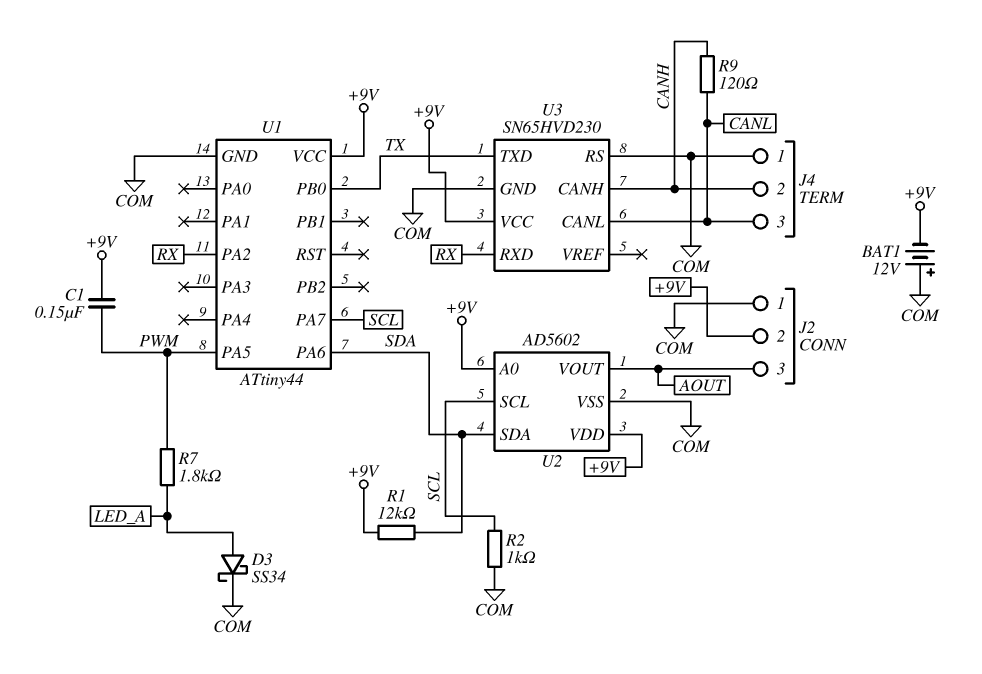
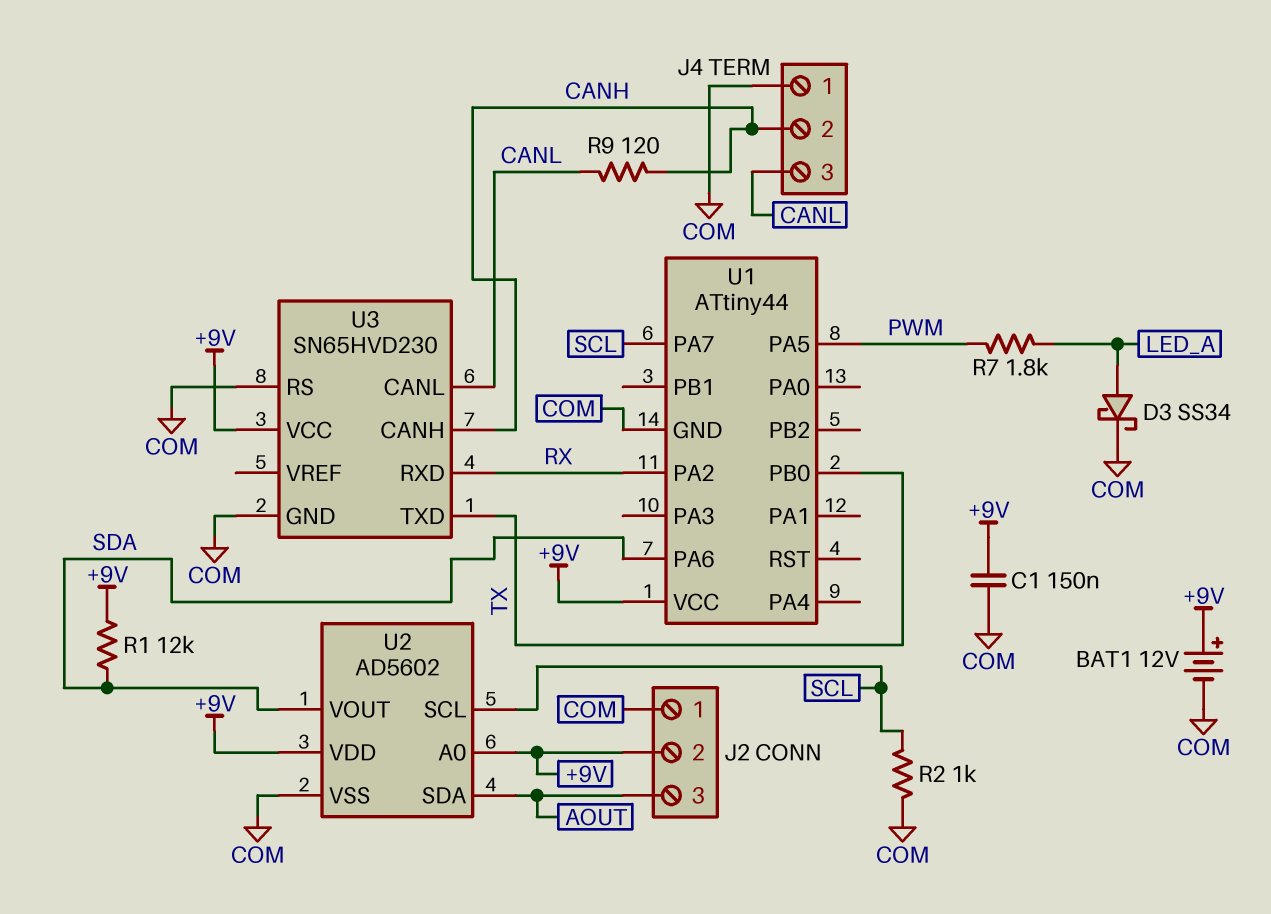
BAT1: 12V (plus COM, minus +9V) -> 12V (plus +9V, minus COM)
C1: 150nF (+9V, PWM) -> 150nF (+9V, COM)
U2 pin SDA: SDA -> AOUT
U2 pin VOUT: AOUT -> SDA

